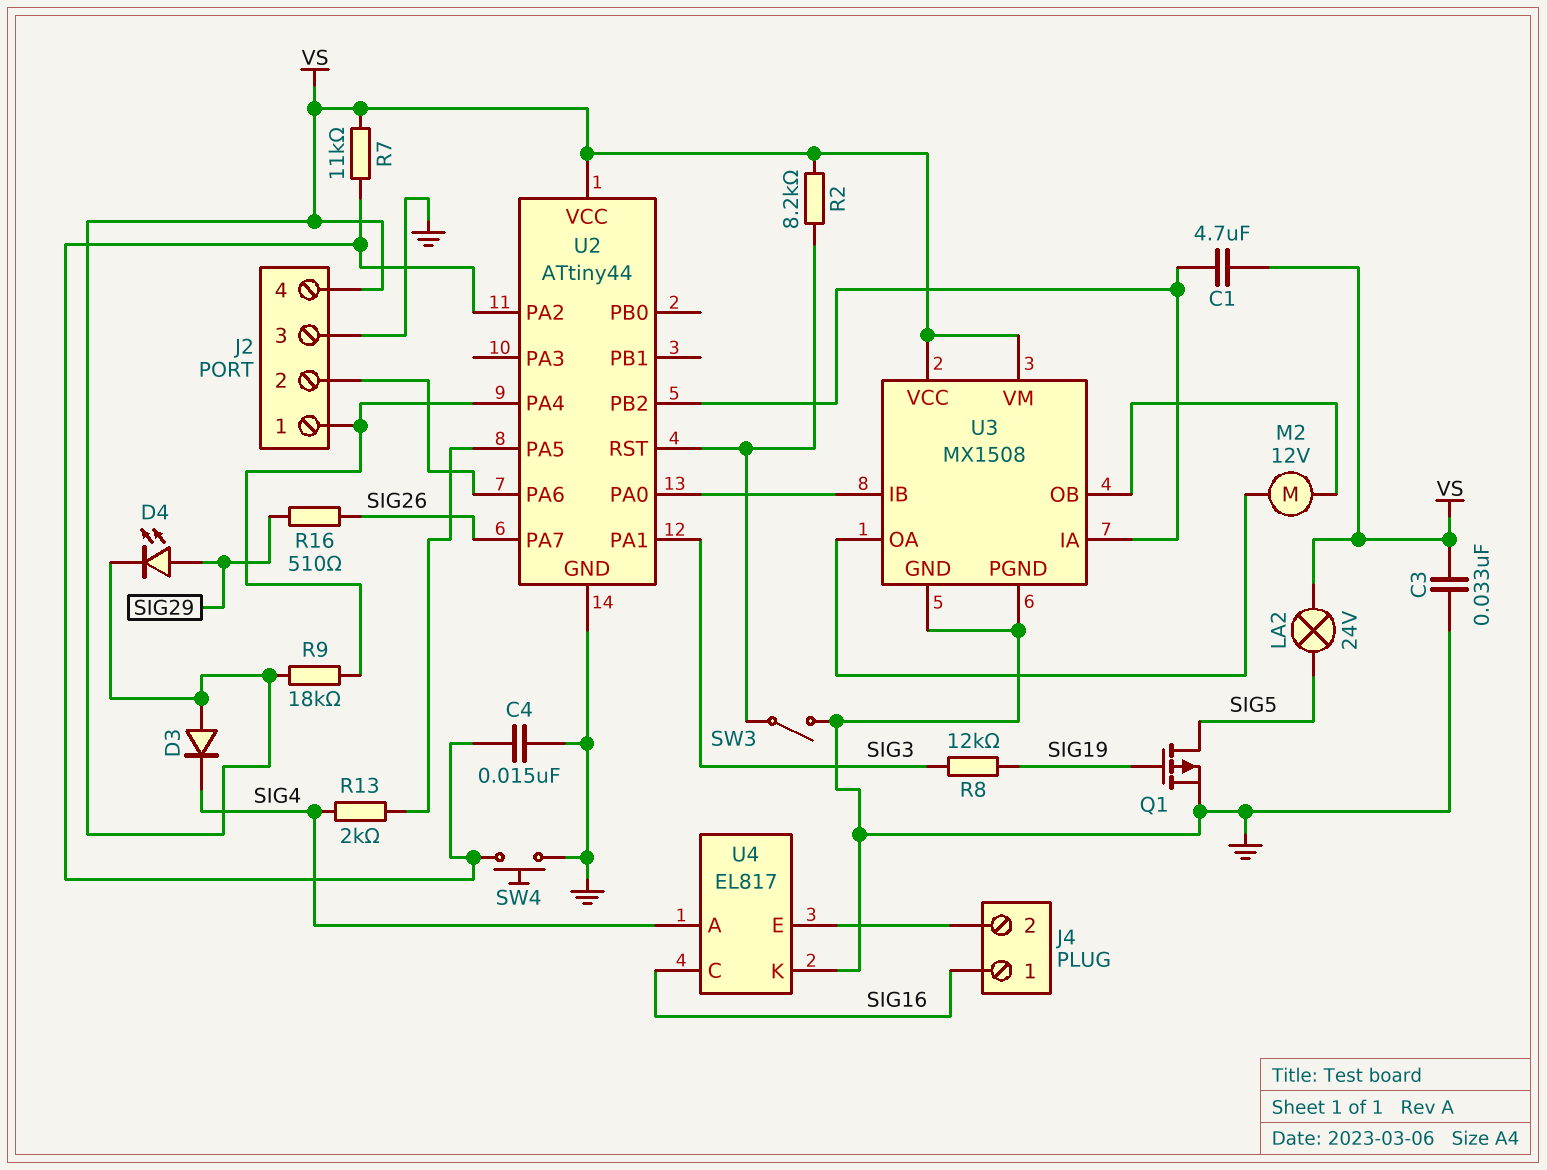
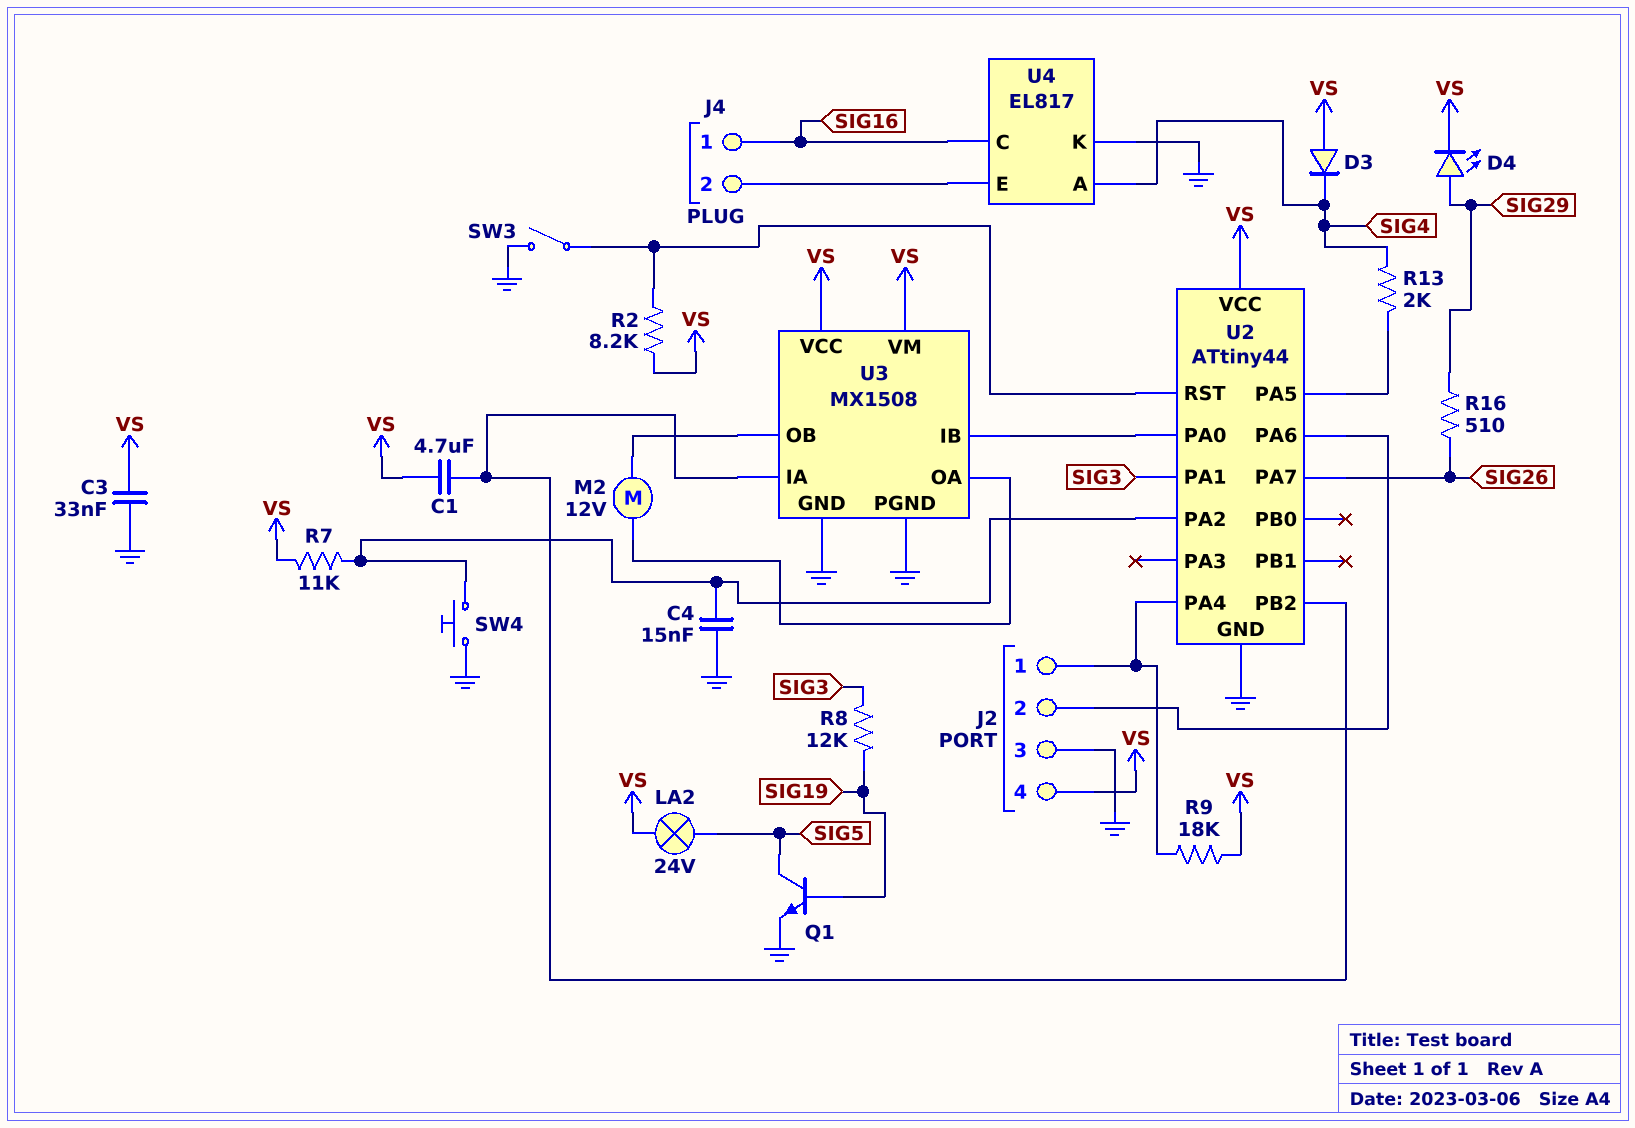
Q1: PMOS (G SIG19, D SIG5, S GND) -> NPN (B SIG19, C SIG5, E GND)

